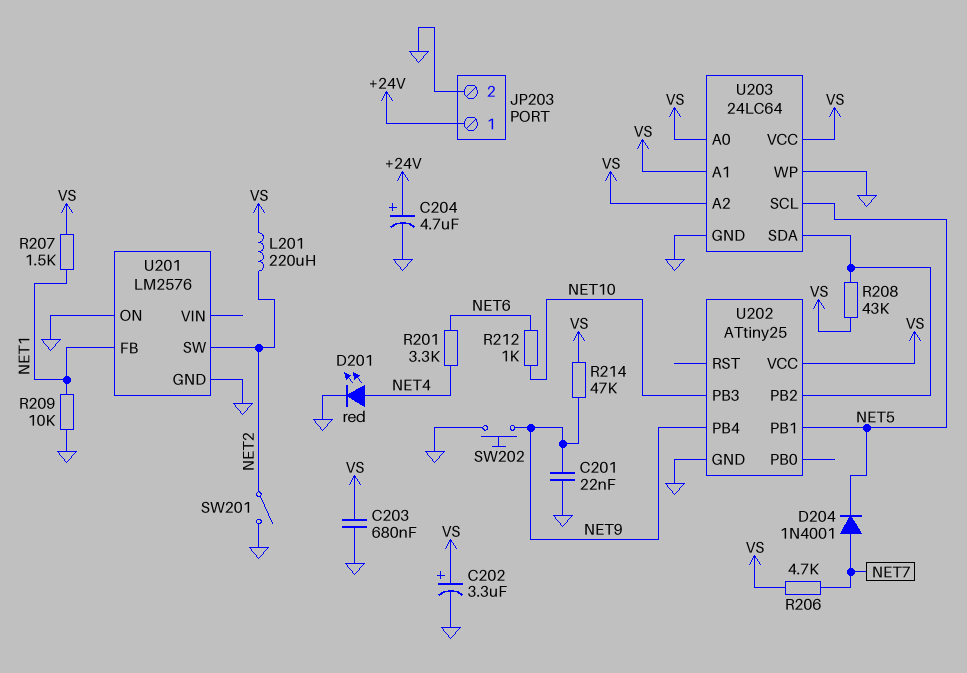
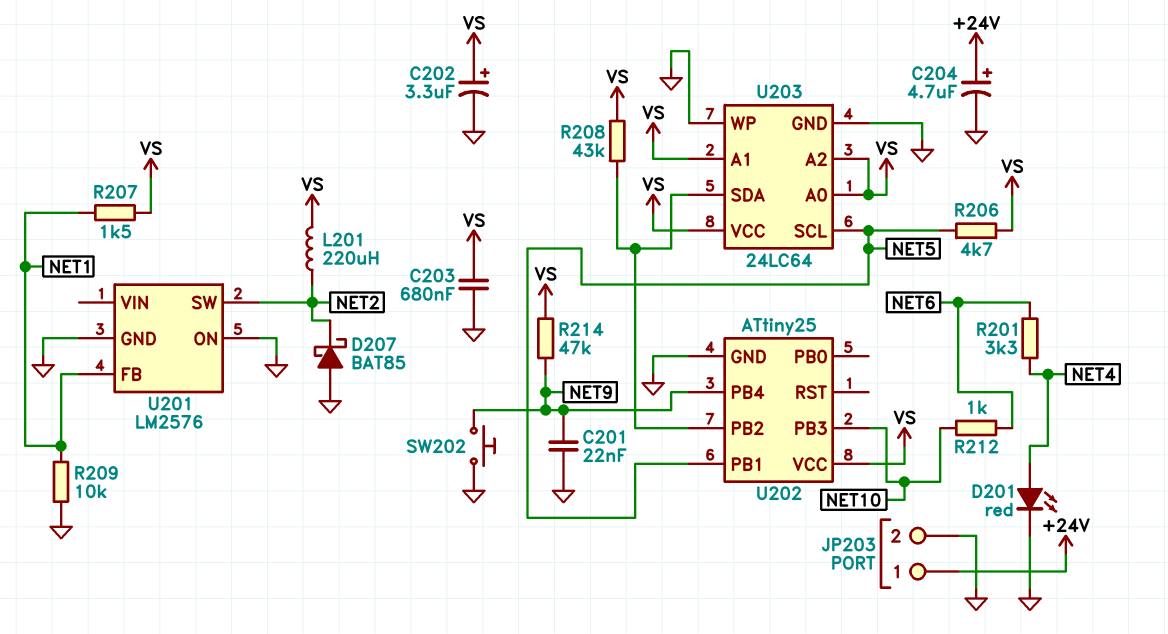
D204: diode 1N4001 (A NET7, K NET5) -> none
D207: none -> schottky BAT85 (A GND, K NET2)
R206: 4.7k (NET7, VS) -> 4.7k (NET5, VS)
SW201: switch (GND, NET2) -> none

